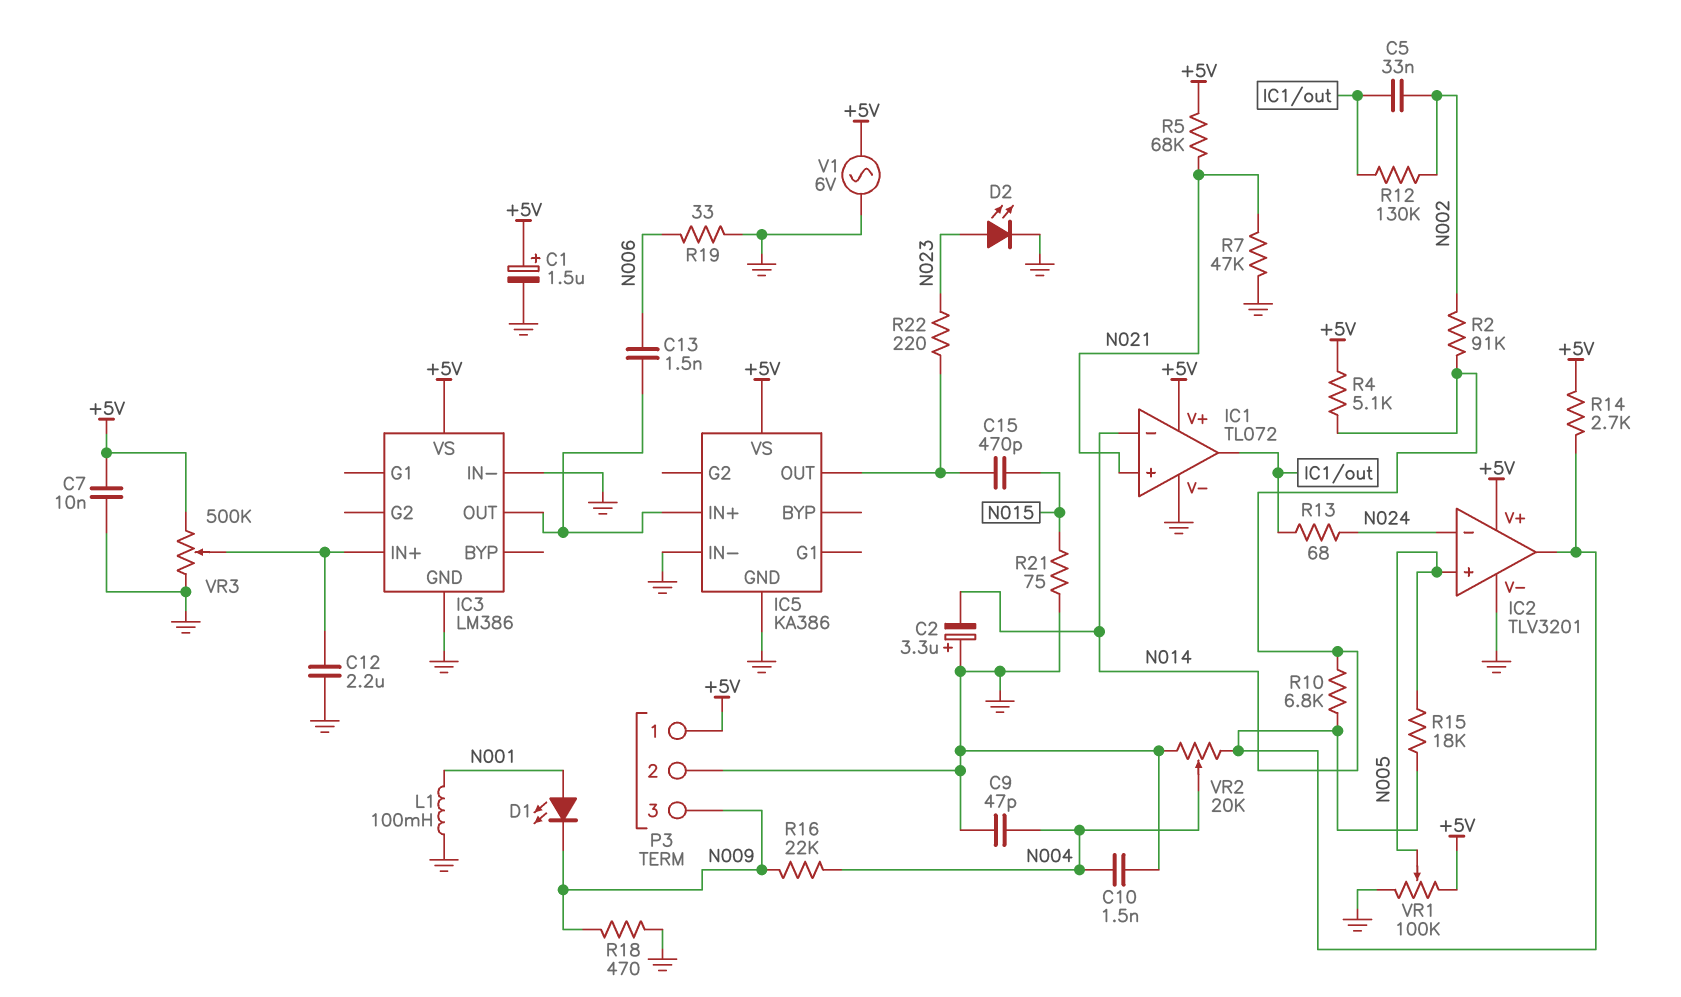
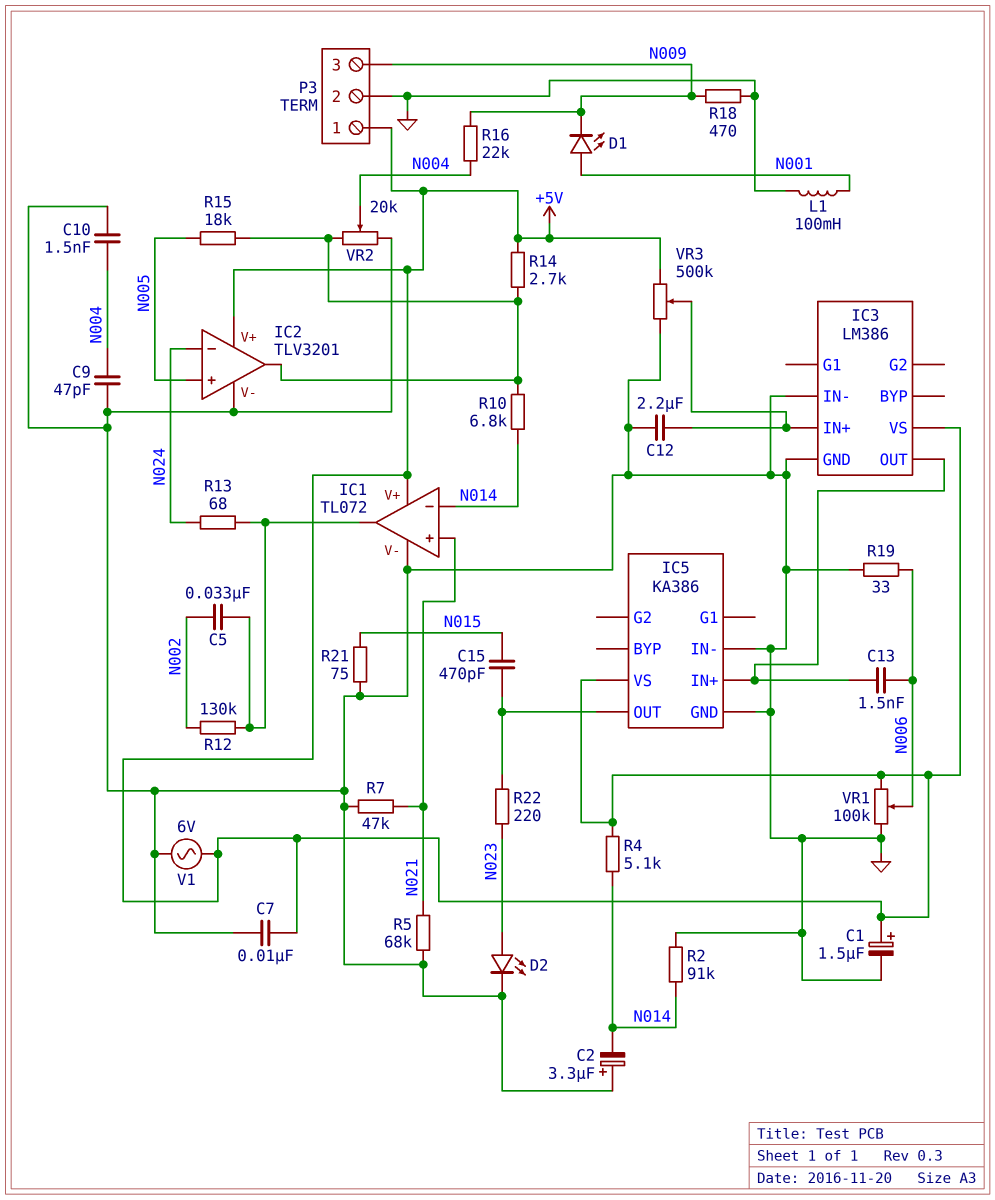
R2: 91k (N002, N014) -> 91k (GND, N014)
R5: 68k (+5V, N021) -> 68k (GND, N021)
VR1: 100k (+5V, GND, wiper N005) -> 100k (+5V, GND, wiper N006)

